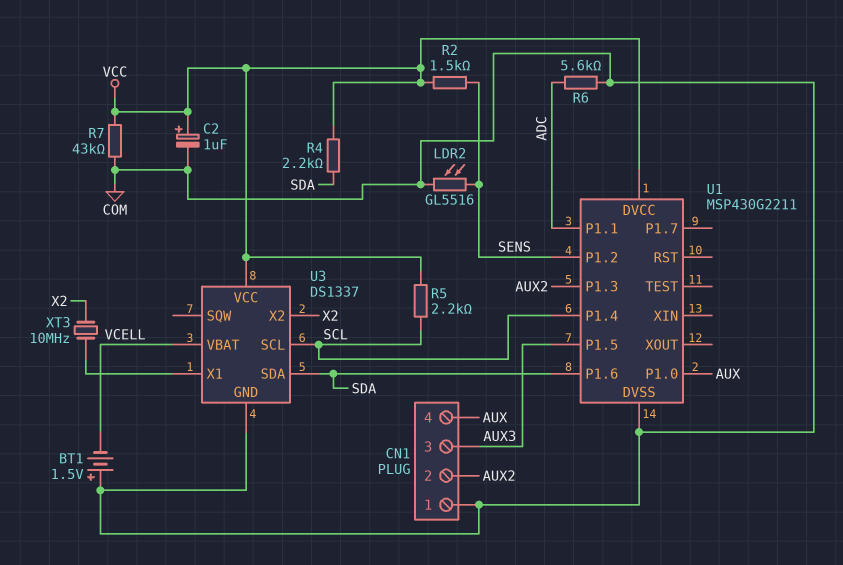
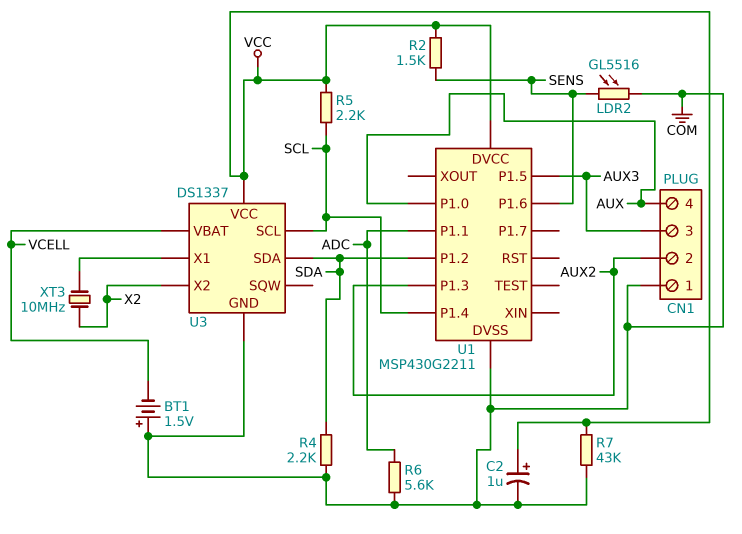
R4: 2.2k (SDA, VCC) -> 2.2k (COM, SDA)
U1 pin P1.2: SENS -> SDA
U1 pin P1.6: SDA -> SENS

